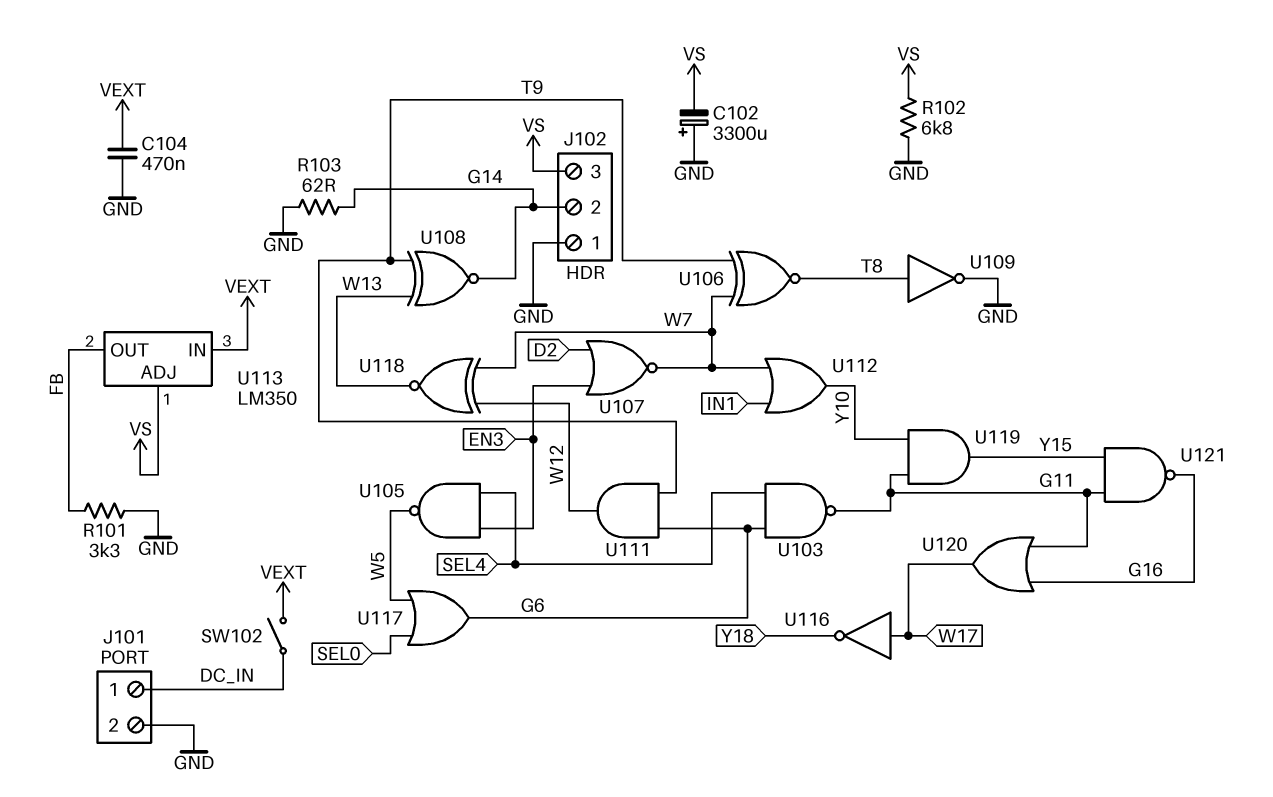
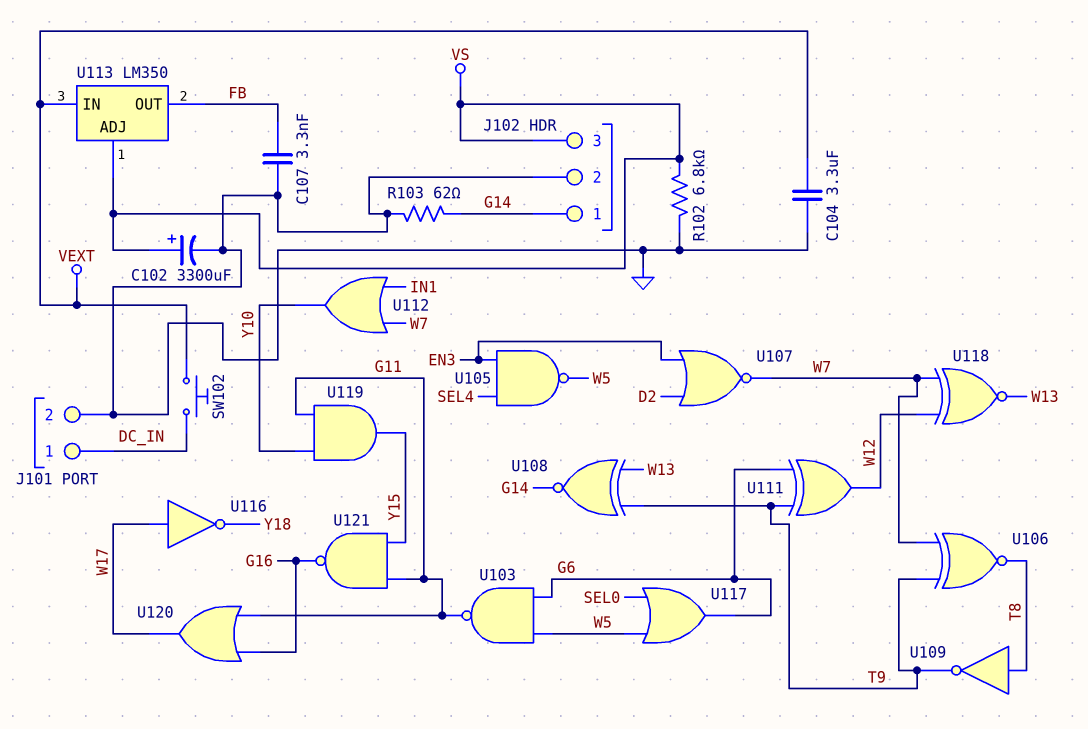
C102: 3300uF (plus GND, minus VS) -> 3300uF (plus VS, minus GND)
C104: 470nF (GND, VEXT) -> 3.3uF (GND, VEXT)
C107: none -> 3.3nF (FB, GND)
J102 pin 1: GND -> G14
J102 pin 2: G14 -> GND
R101: 3.3k (FB, GND) -> none
SW102: switch (DC_IN, VEXT) -> button (DC_IN, VEXT)
U103: NAND (in G6, in SEL4, out G11) -> NAND (in G6, in W5, out G11)
U109: NOT (in T8, out GND) -> NOT (in T8, out T9)
U111: AND (in G6, in T9, out W12) -> XOR (in G6, in T9, out W12)

